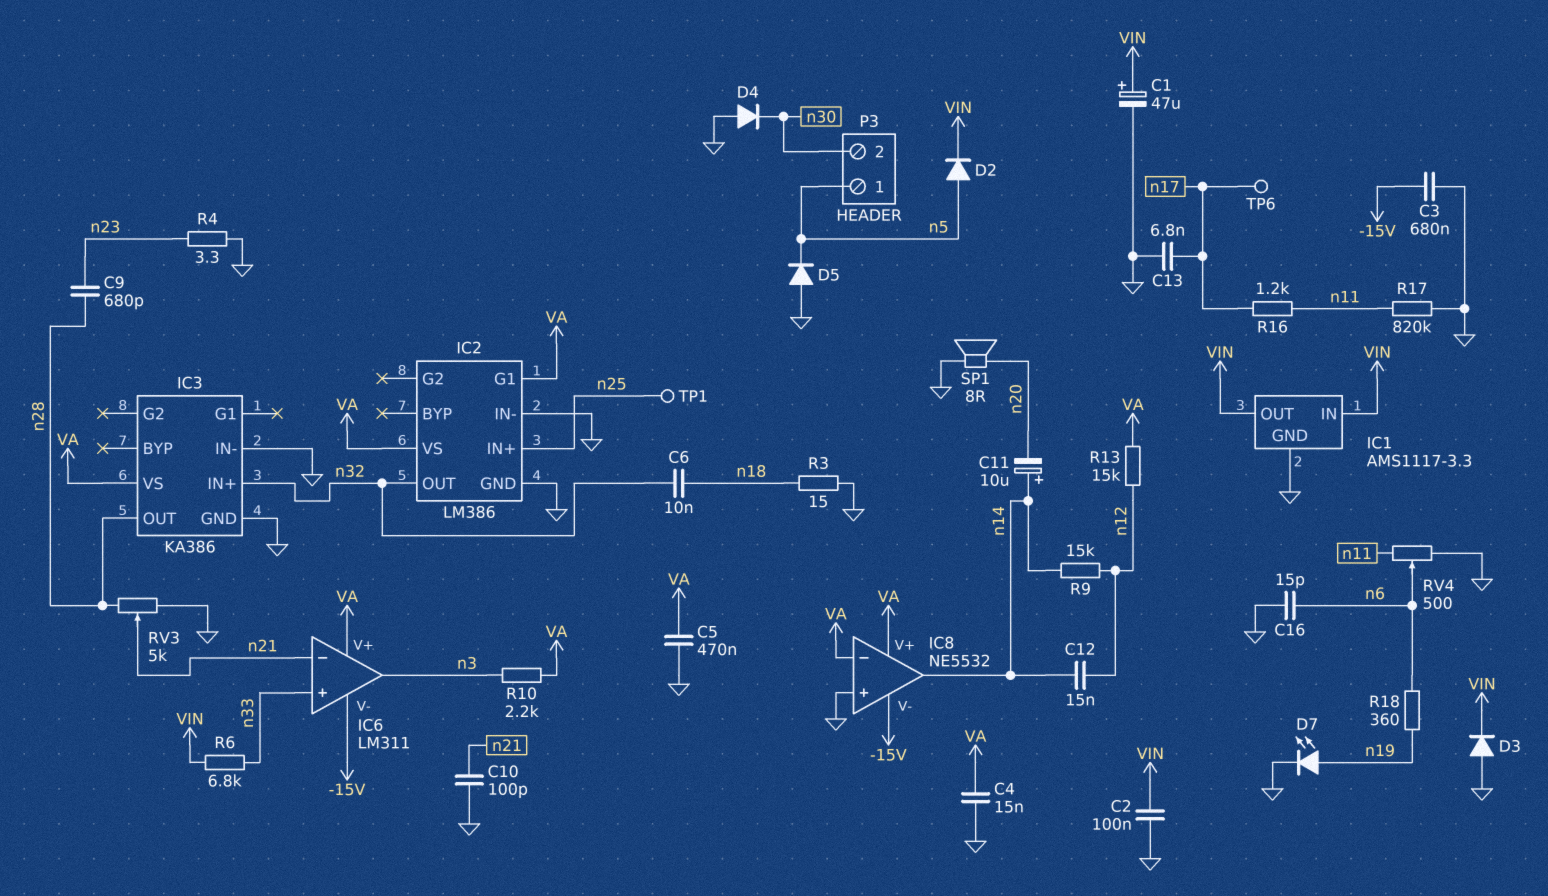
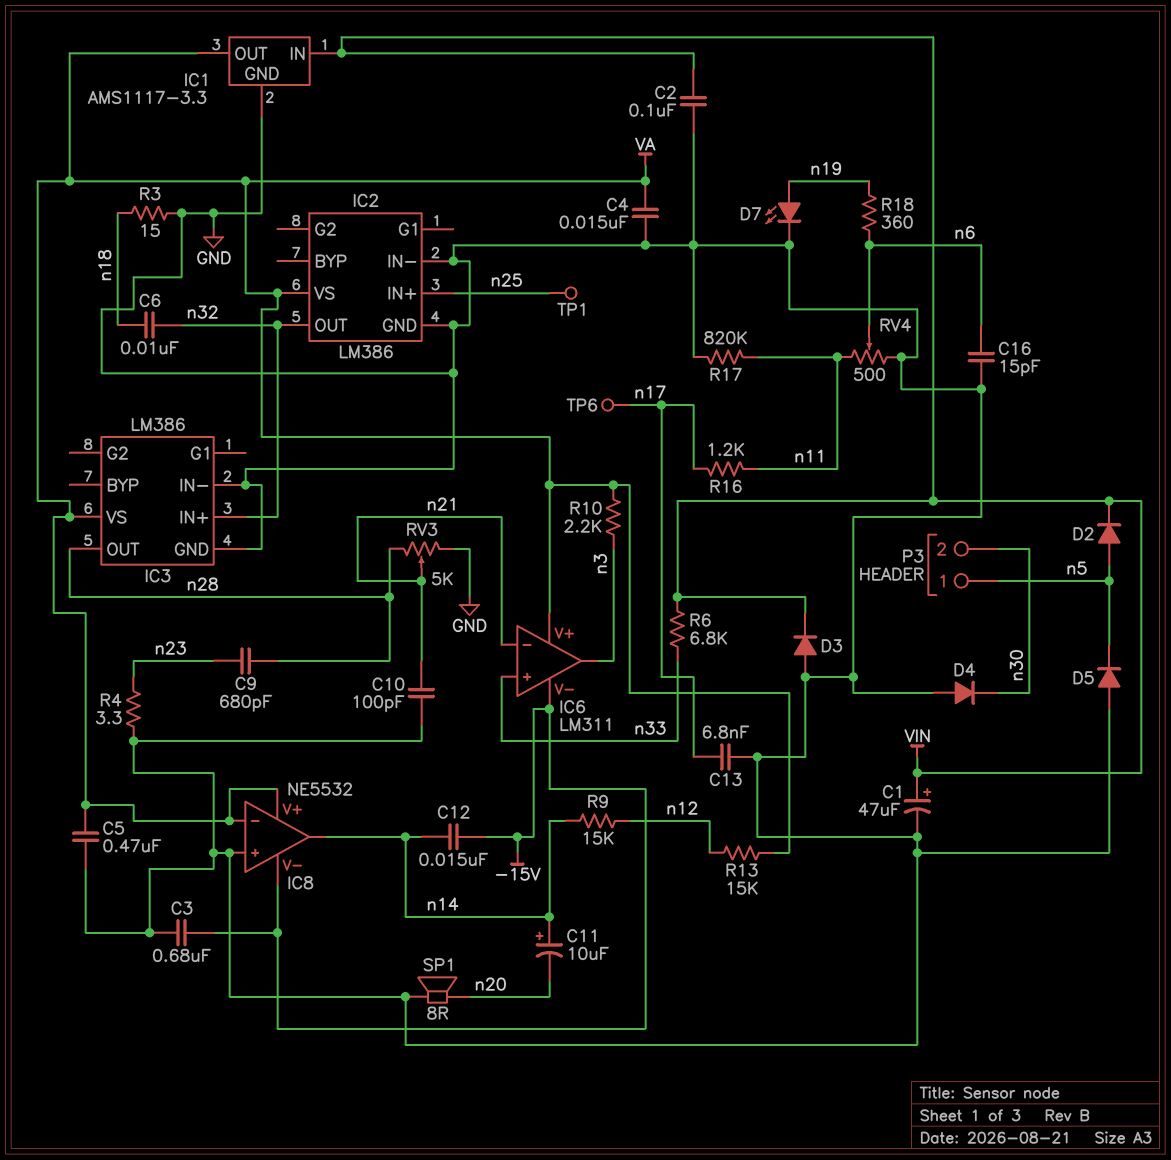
C12: 15nF (n12, n14) -> 15nF (-15V, n14)
IC1 pin OUT: VIN -> VA
IC2 pin G1: VA -> none
IC3: KA386 -> LM386

